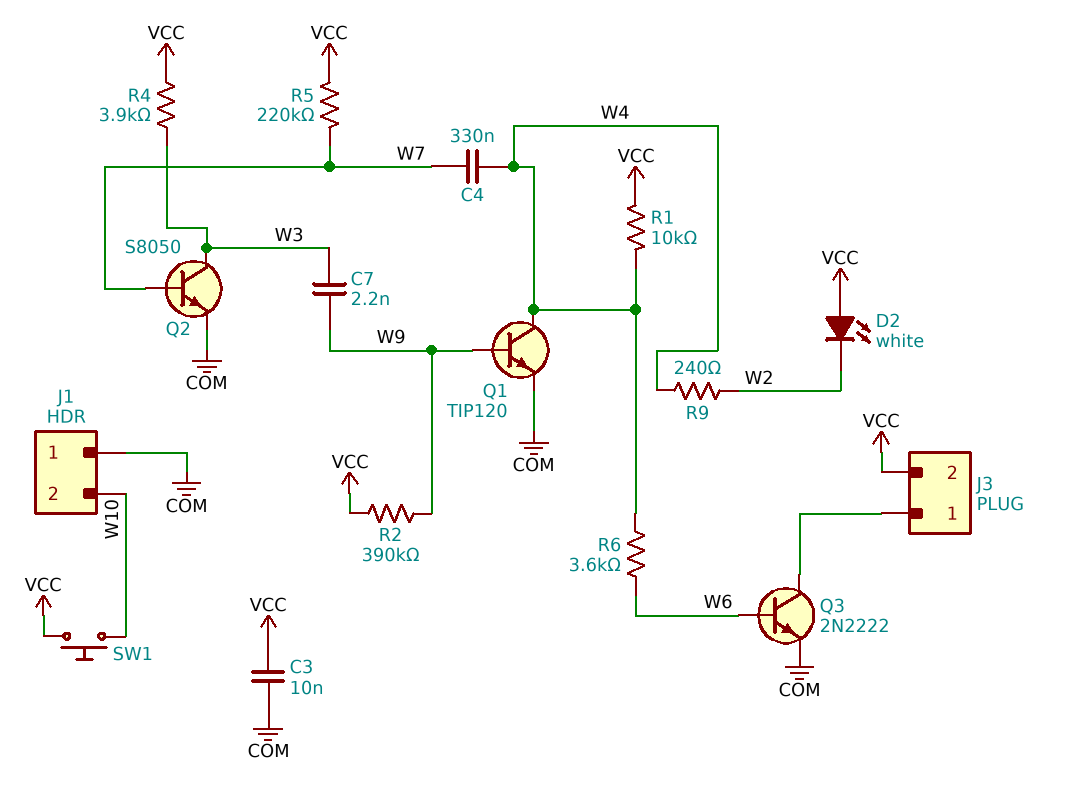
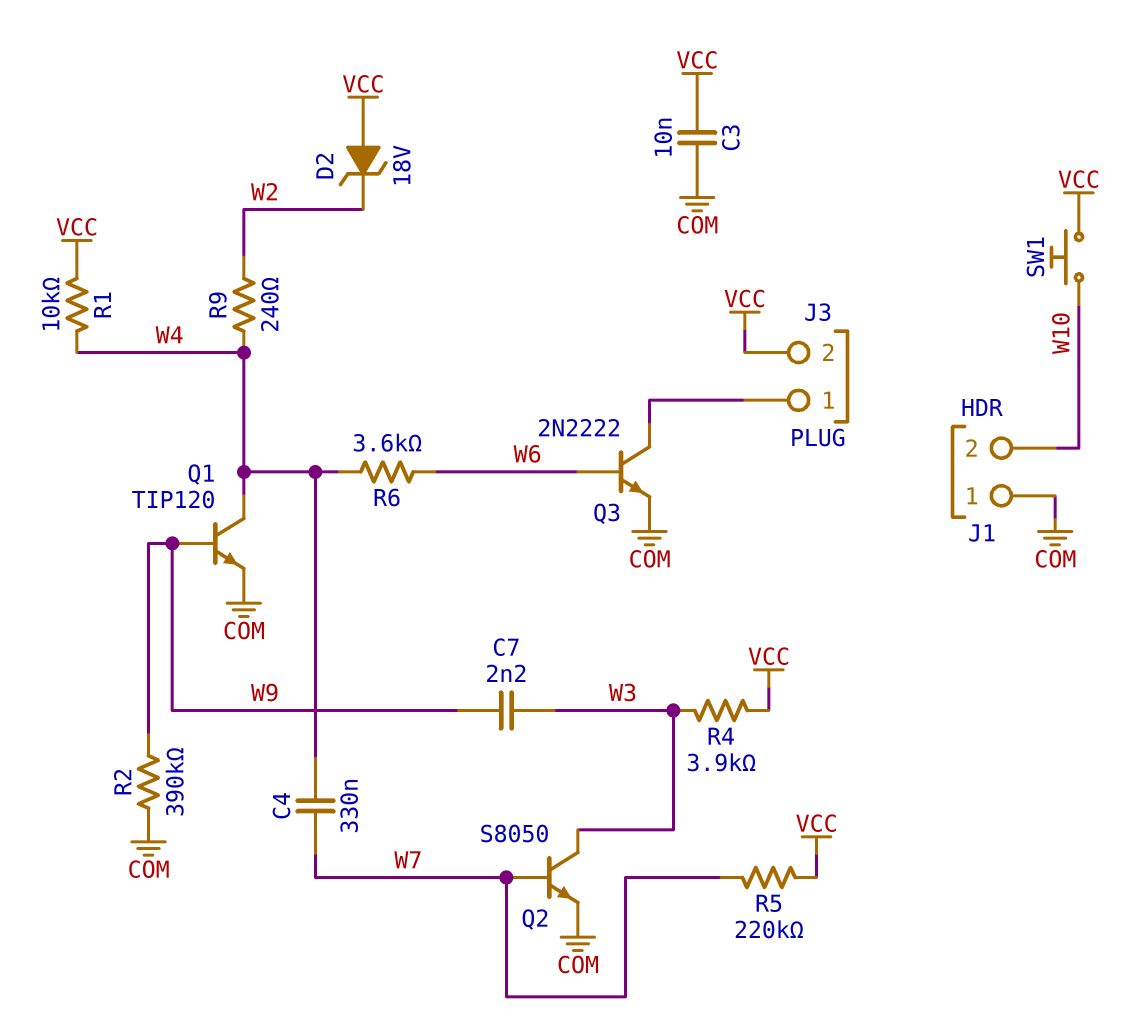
D2: LED white (A VCC, K W2) -> zener 18V (A VCC, K W2)
R2: 390k (VCC, W9) -> 390k (COM, W9)

